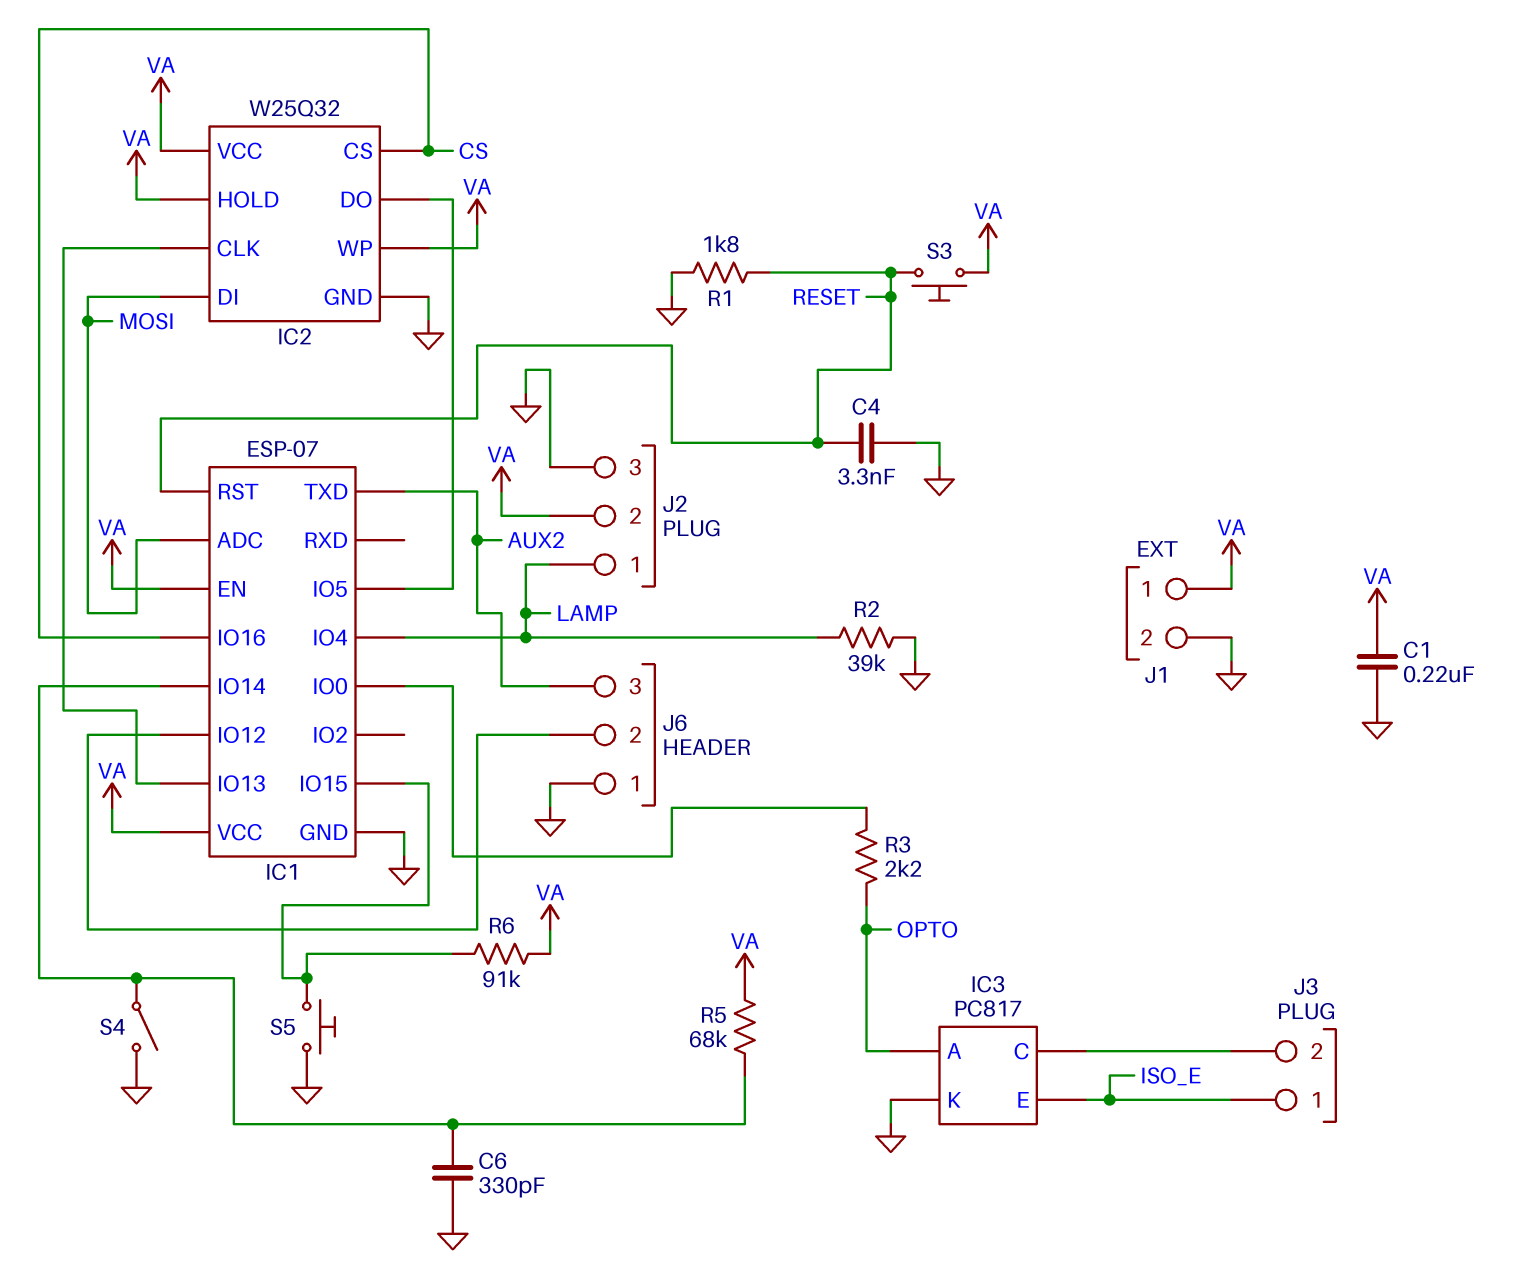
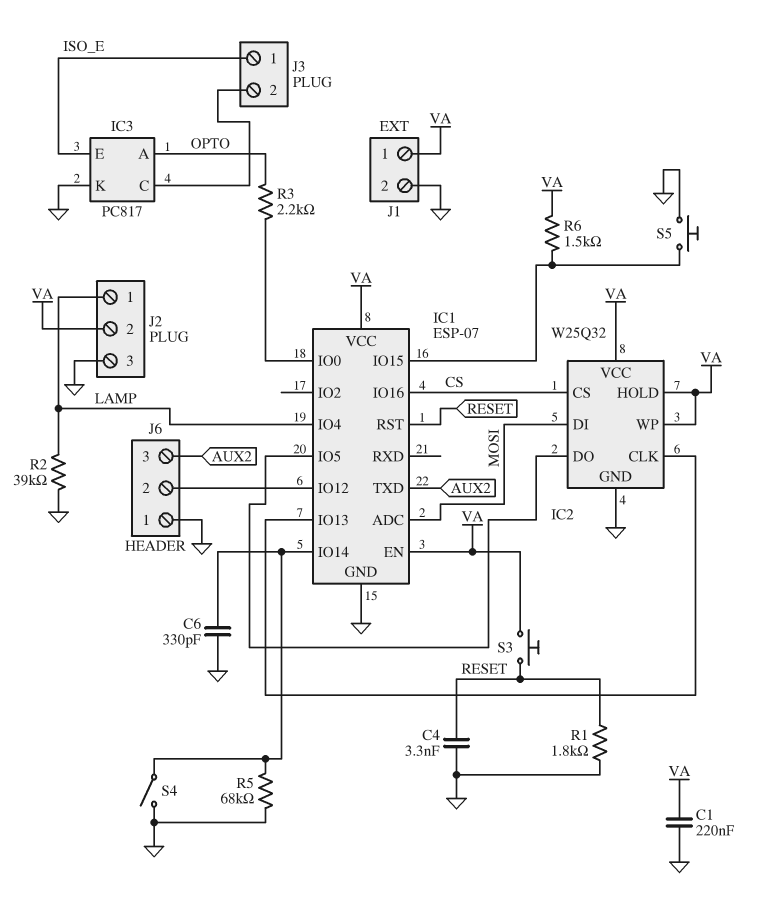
R5: 68k (IC1/IO14, VA) -> 68k (GND, IC1/IO14)
R6: 91k (IC1/IO15, VA) -> 1.5k (IC1/IO15, VA)

